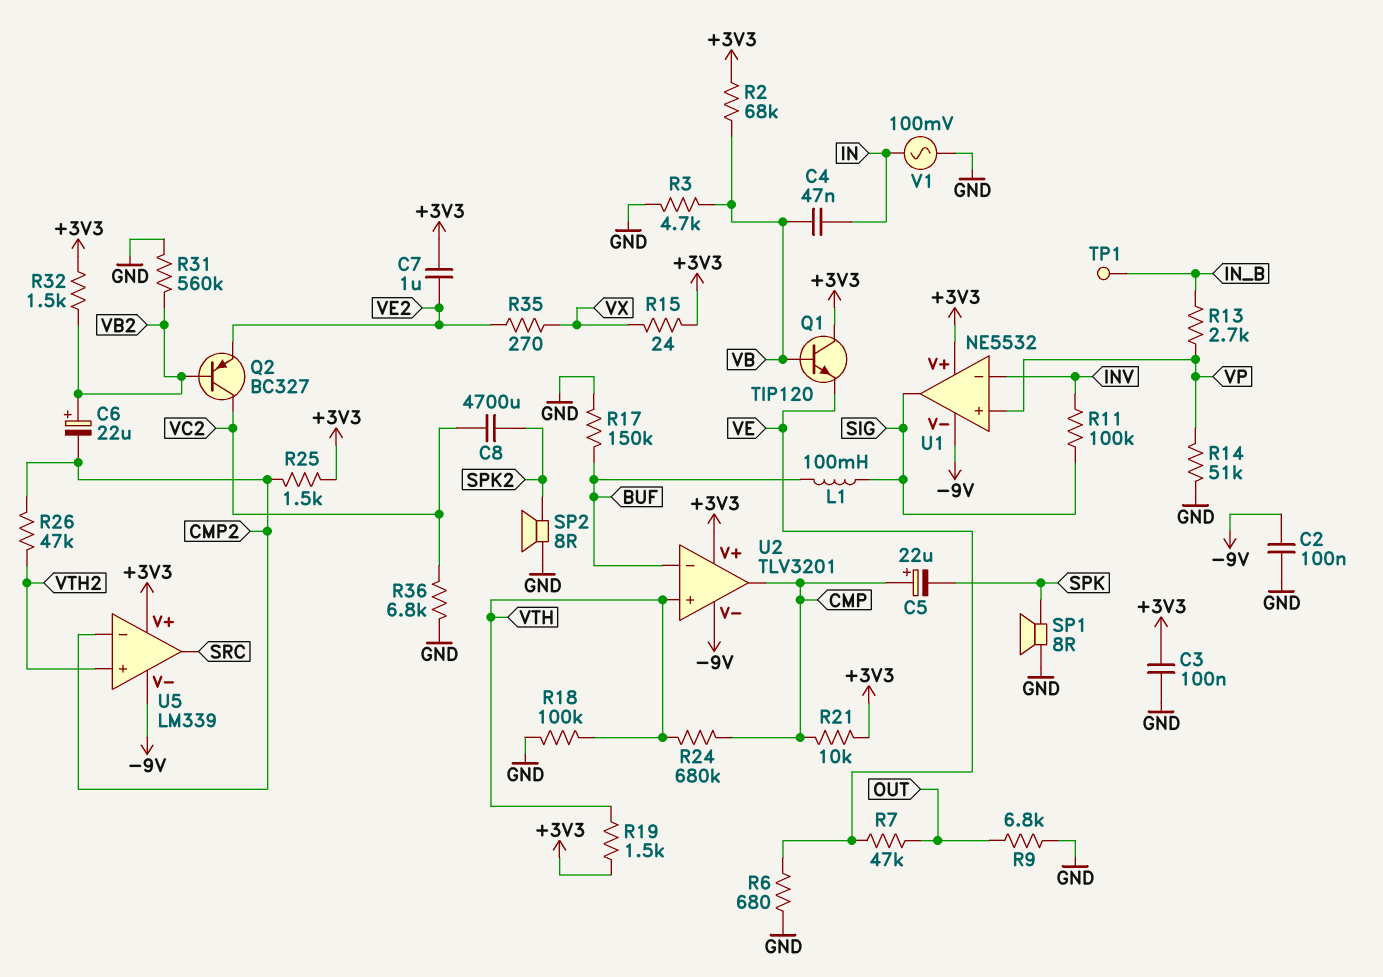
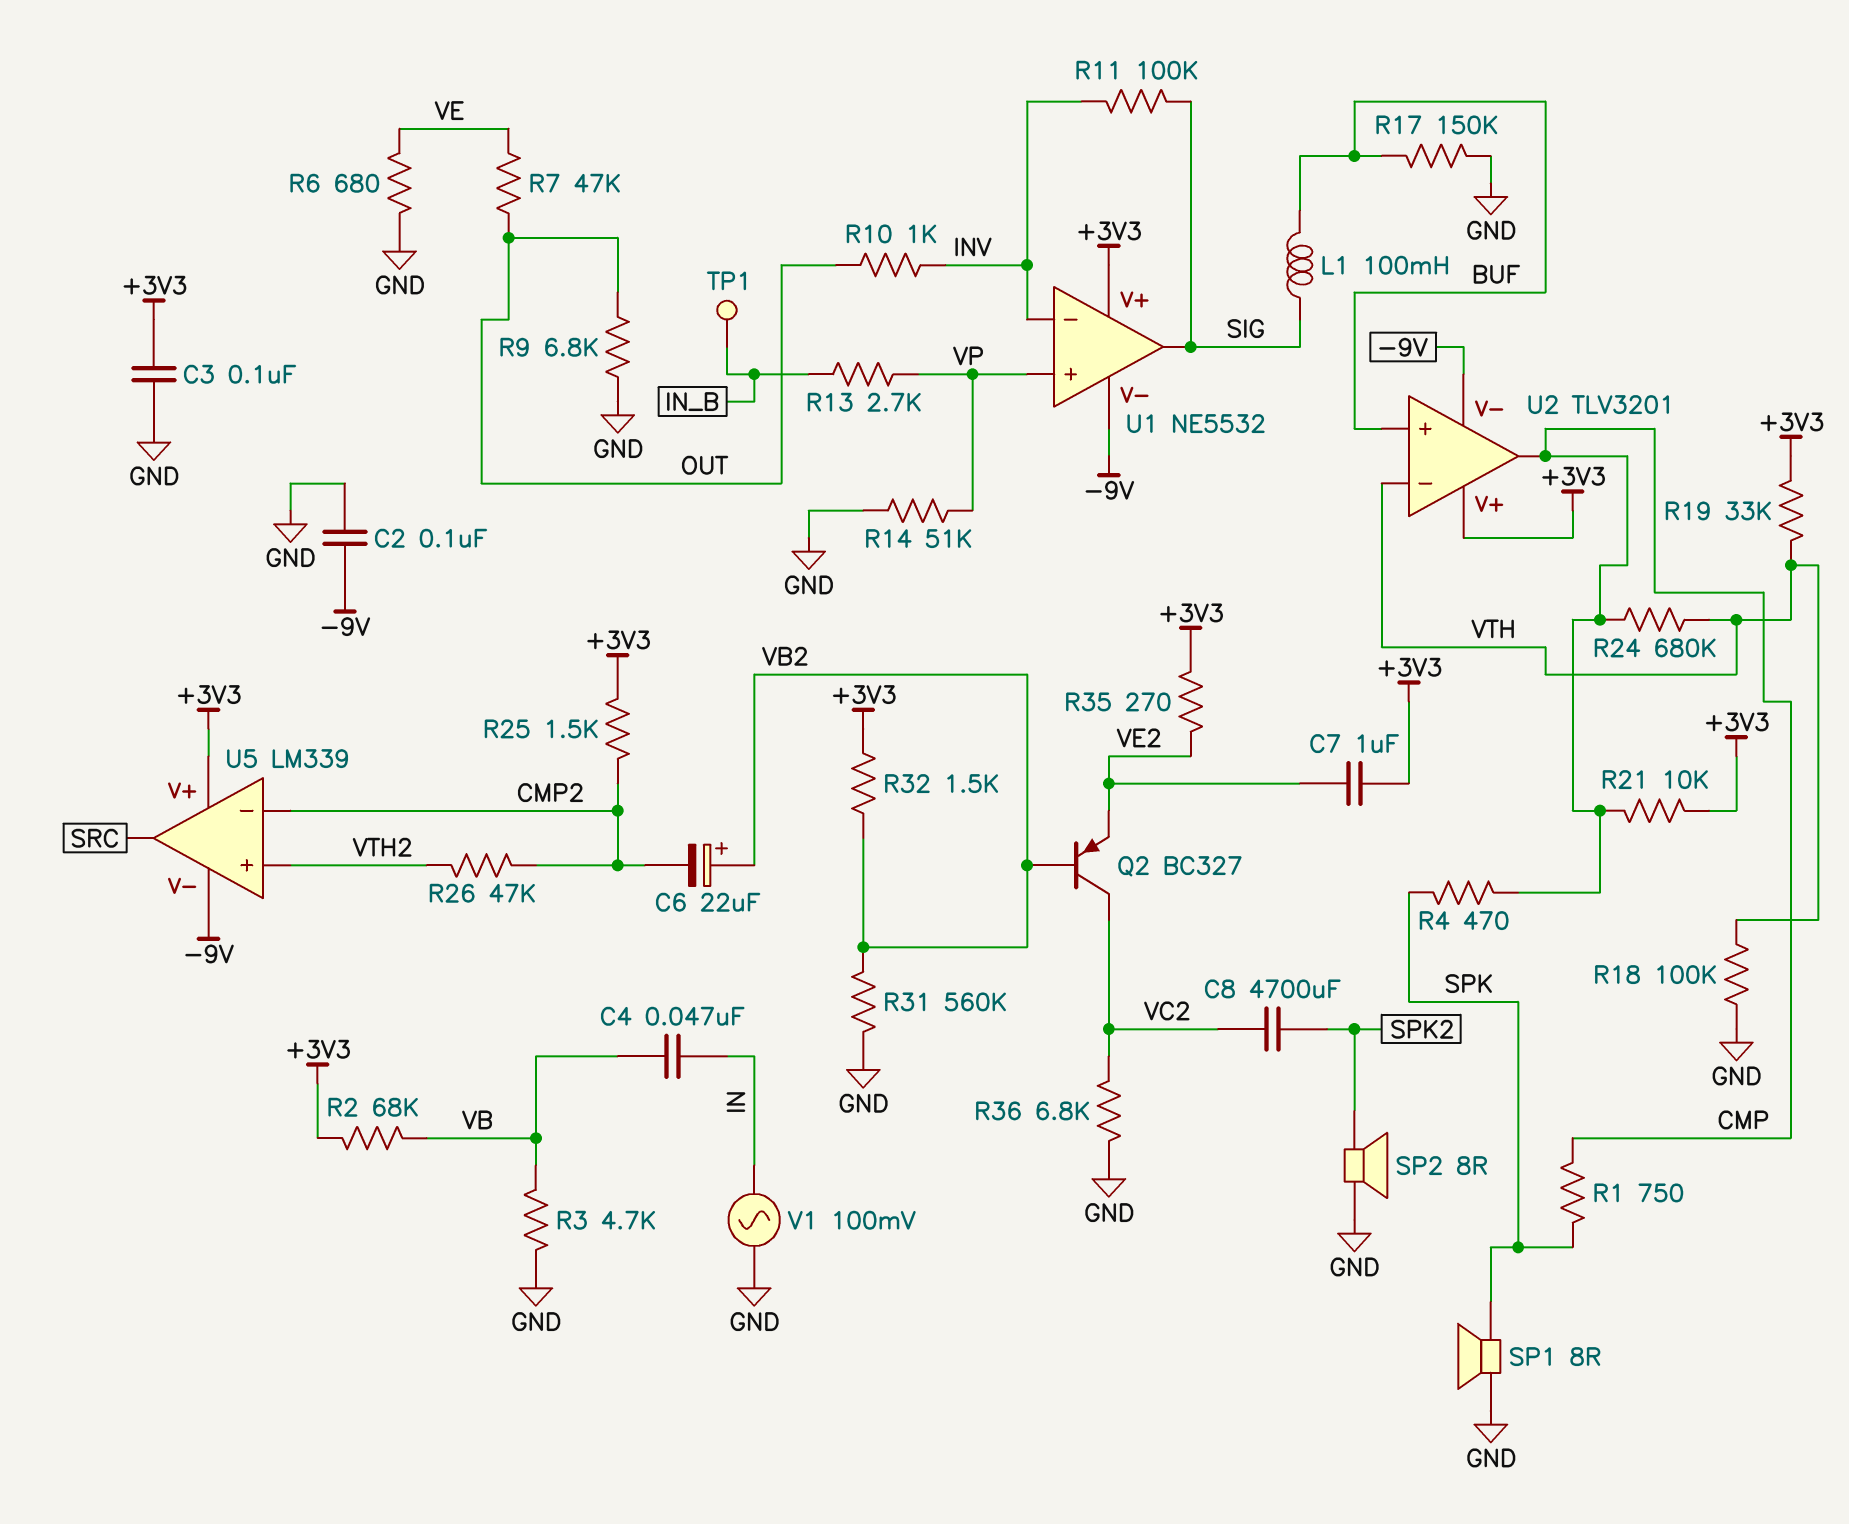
C5: 22uF (plus CMP, minus SPK) -> none
Q1: NPN TIP120 (B VB, C +3V3, E VE) -> none
R1: none -> 750 (CMP, SPK)
R4: none -> 470 (CMP, SPK)
R10: none -> 1k (INV, OUT)
R15: 24 (+3V3, VX) -> none
R19: 1.5k (+3V3, VTH) -> 33k (+3V3, VTH)
R35: 270 (VE2, VX) -> 270 (+3V3, VE2)
U2 pin in+: VTH -> BUF
U2 pin in-: BUF -> VTH

